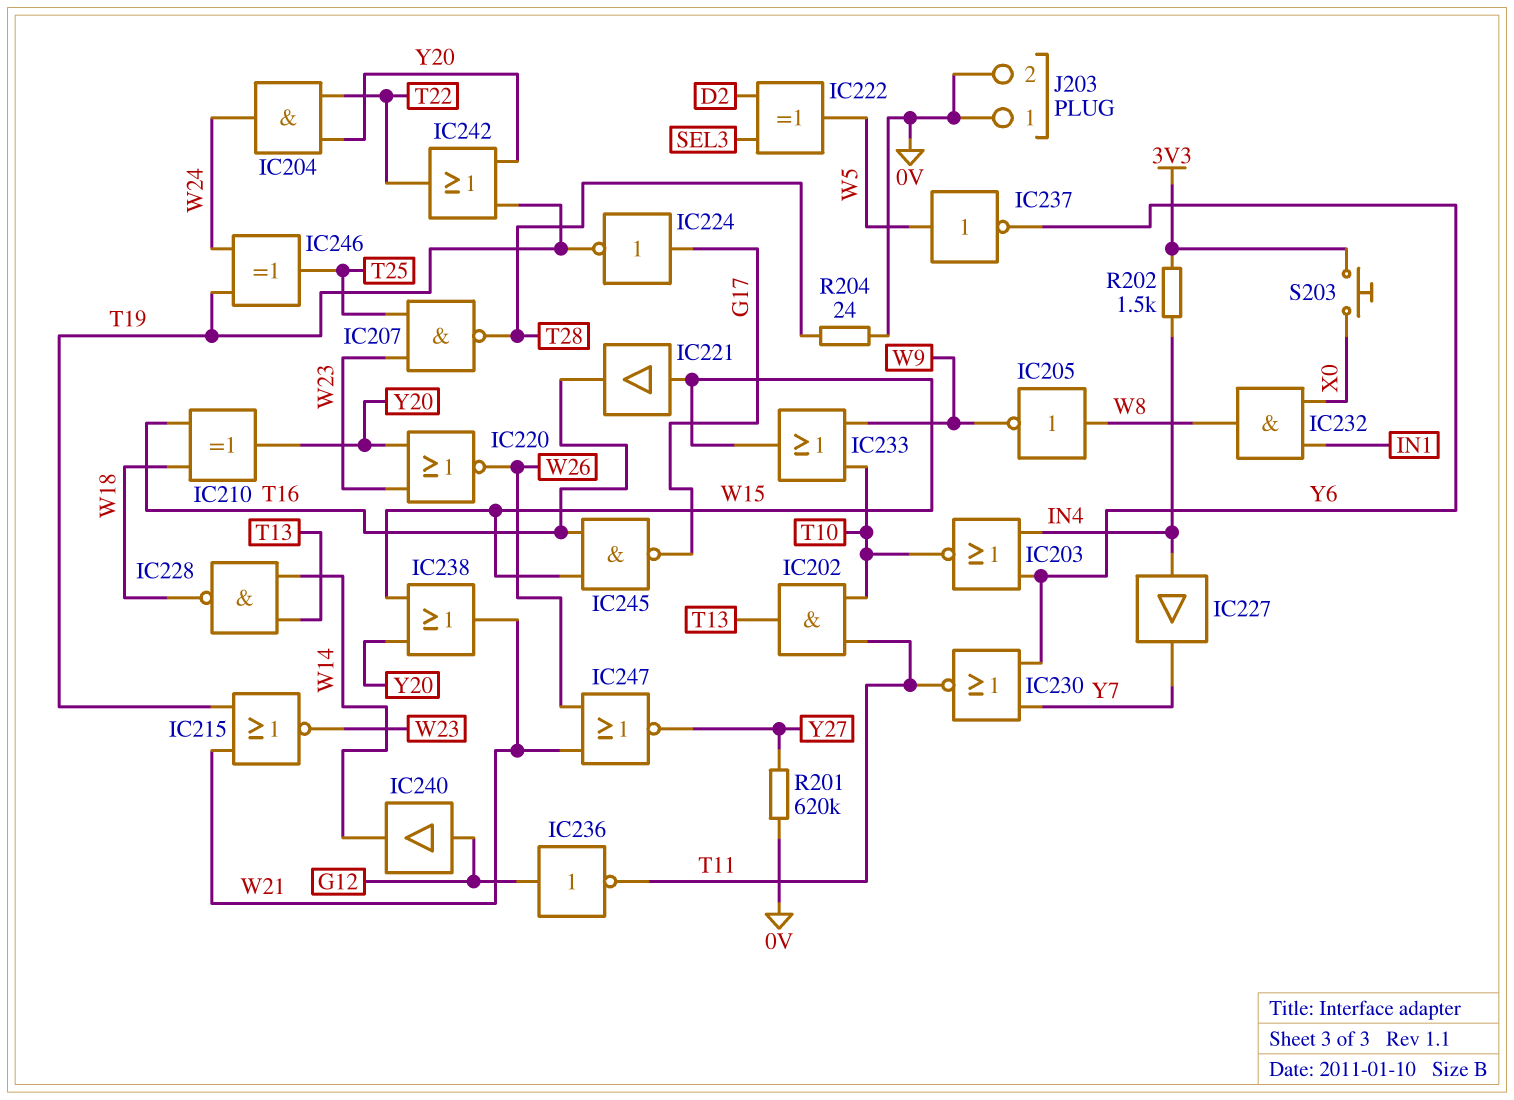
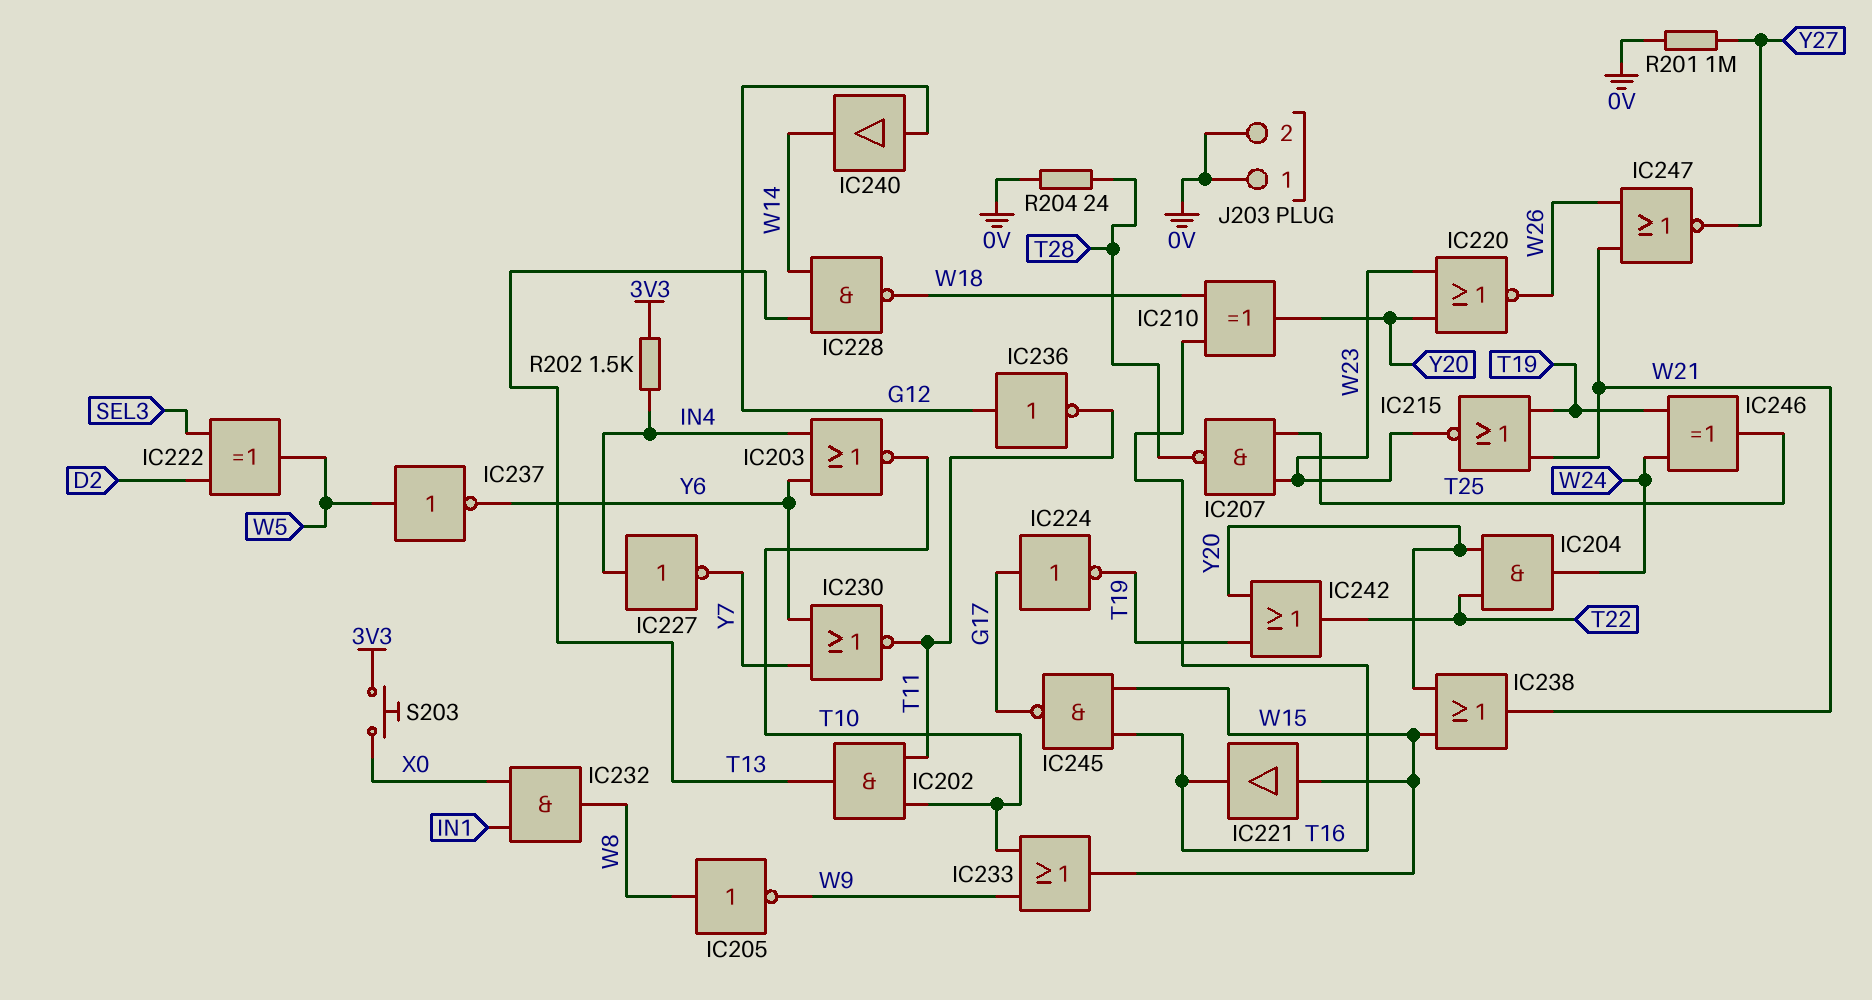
IC227: buffer (in IN4, out Y7) -> NOT (in IN4, out Y7)
R201: 620k (0V, Y27) -> 1M (0V, Y27)

